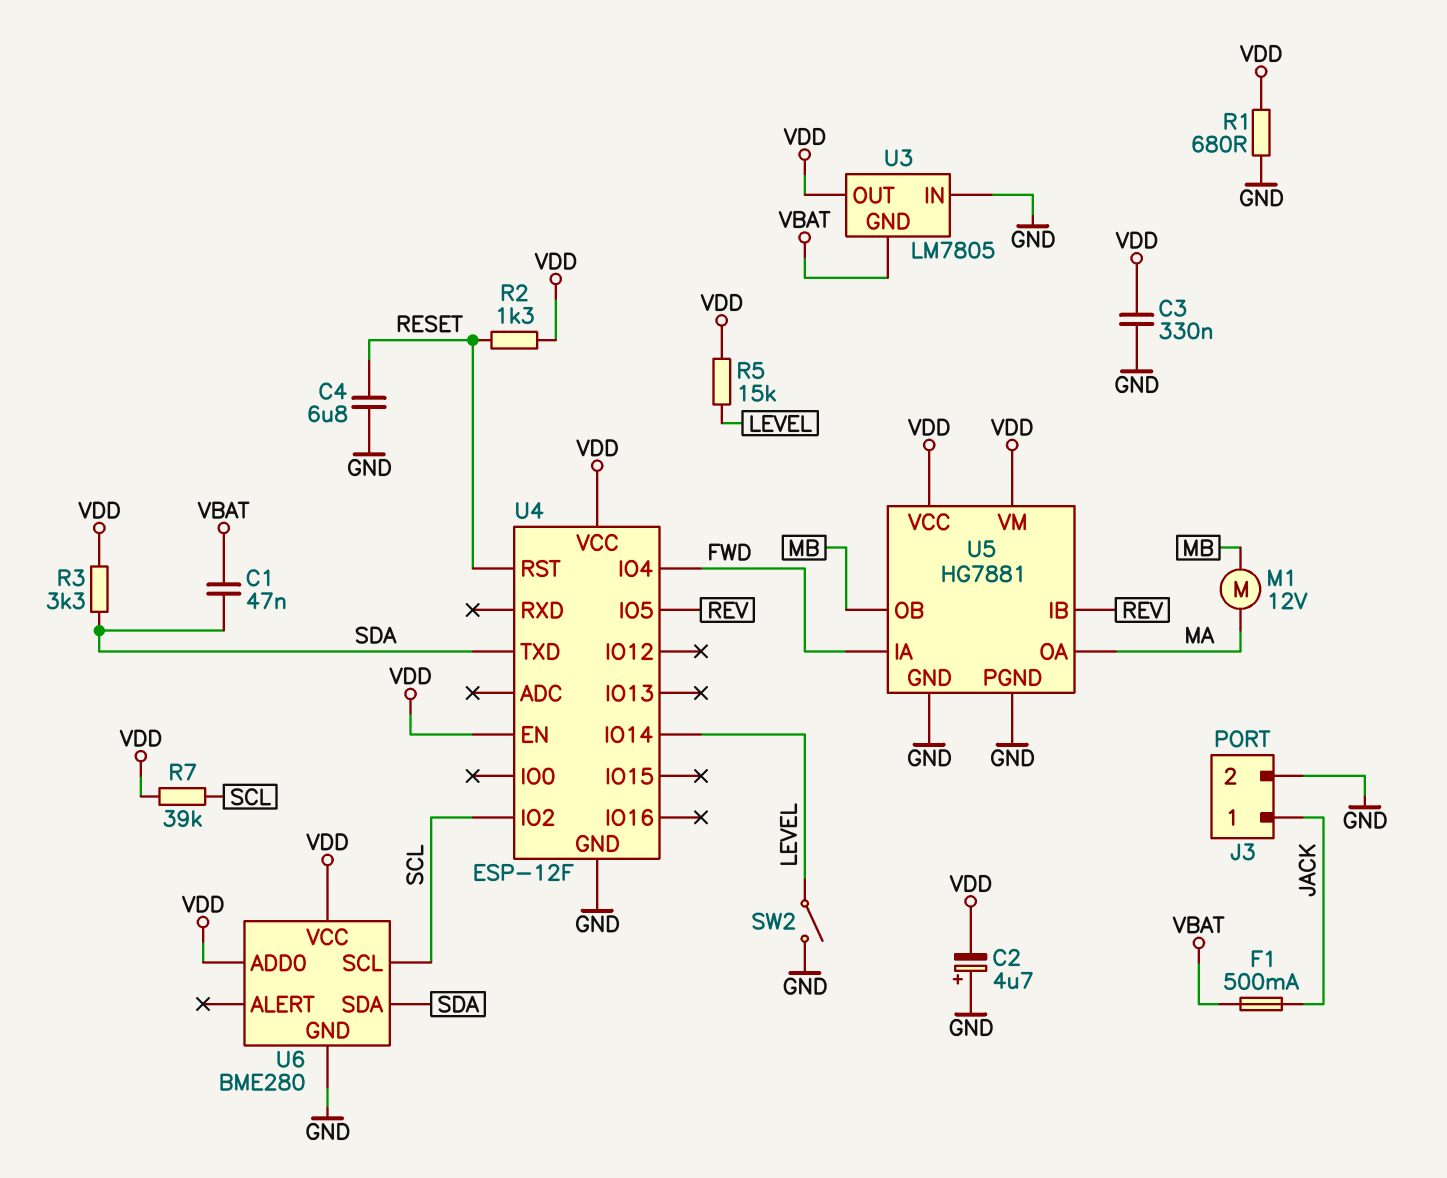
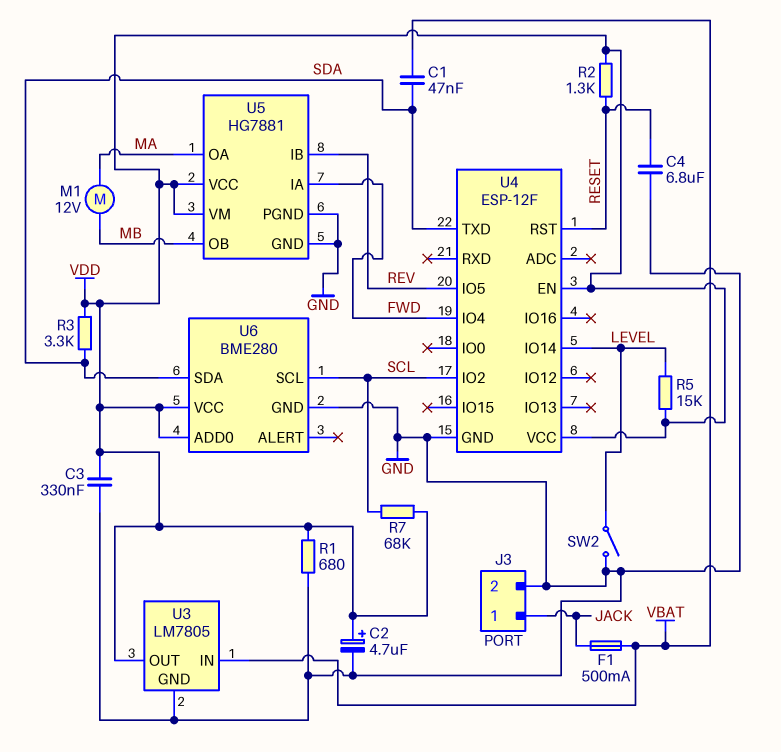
C2: 4.7uF (plus GND, minus VDD) -> 4.7uF (plus VDD, minus GND)
R7: 39k (SCL, VDD) -> 68k (SCL, VDD)
U3 pin GND: VBAT -> GND
U3 pin IN: GND -> VBAT

